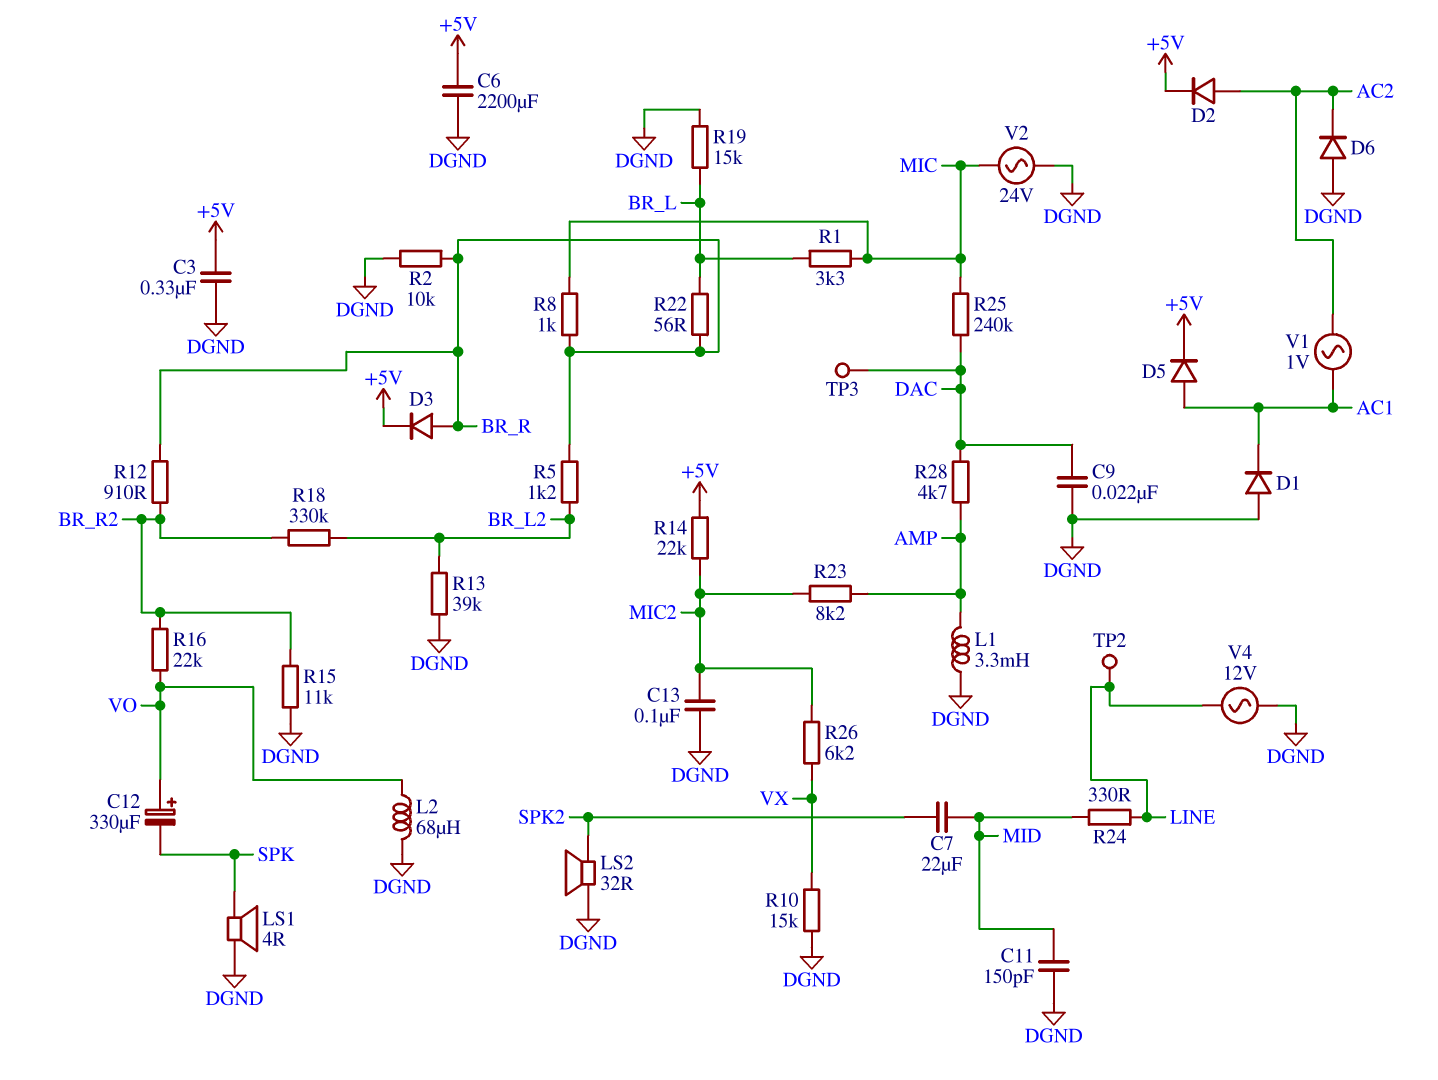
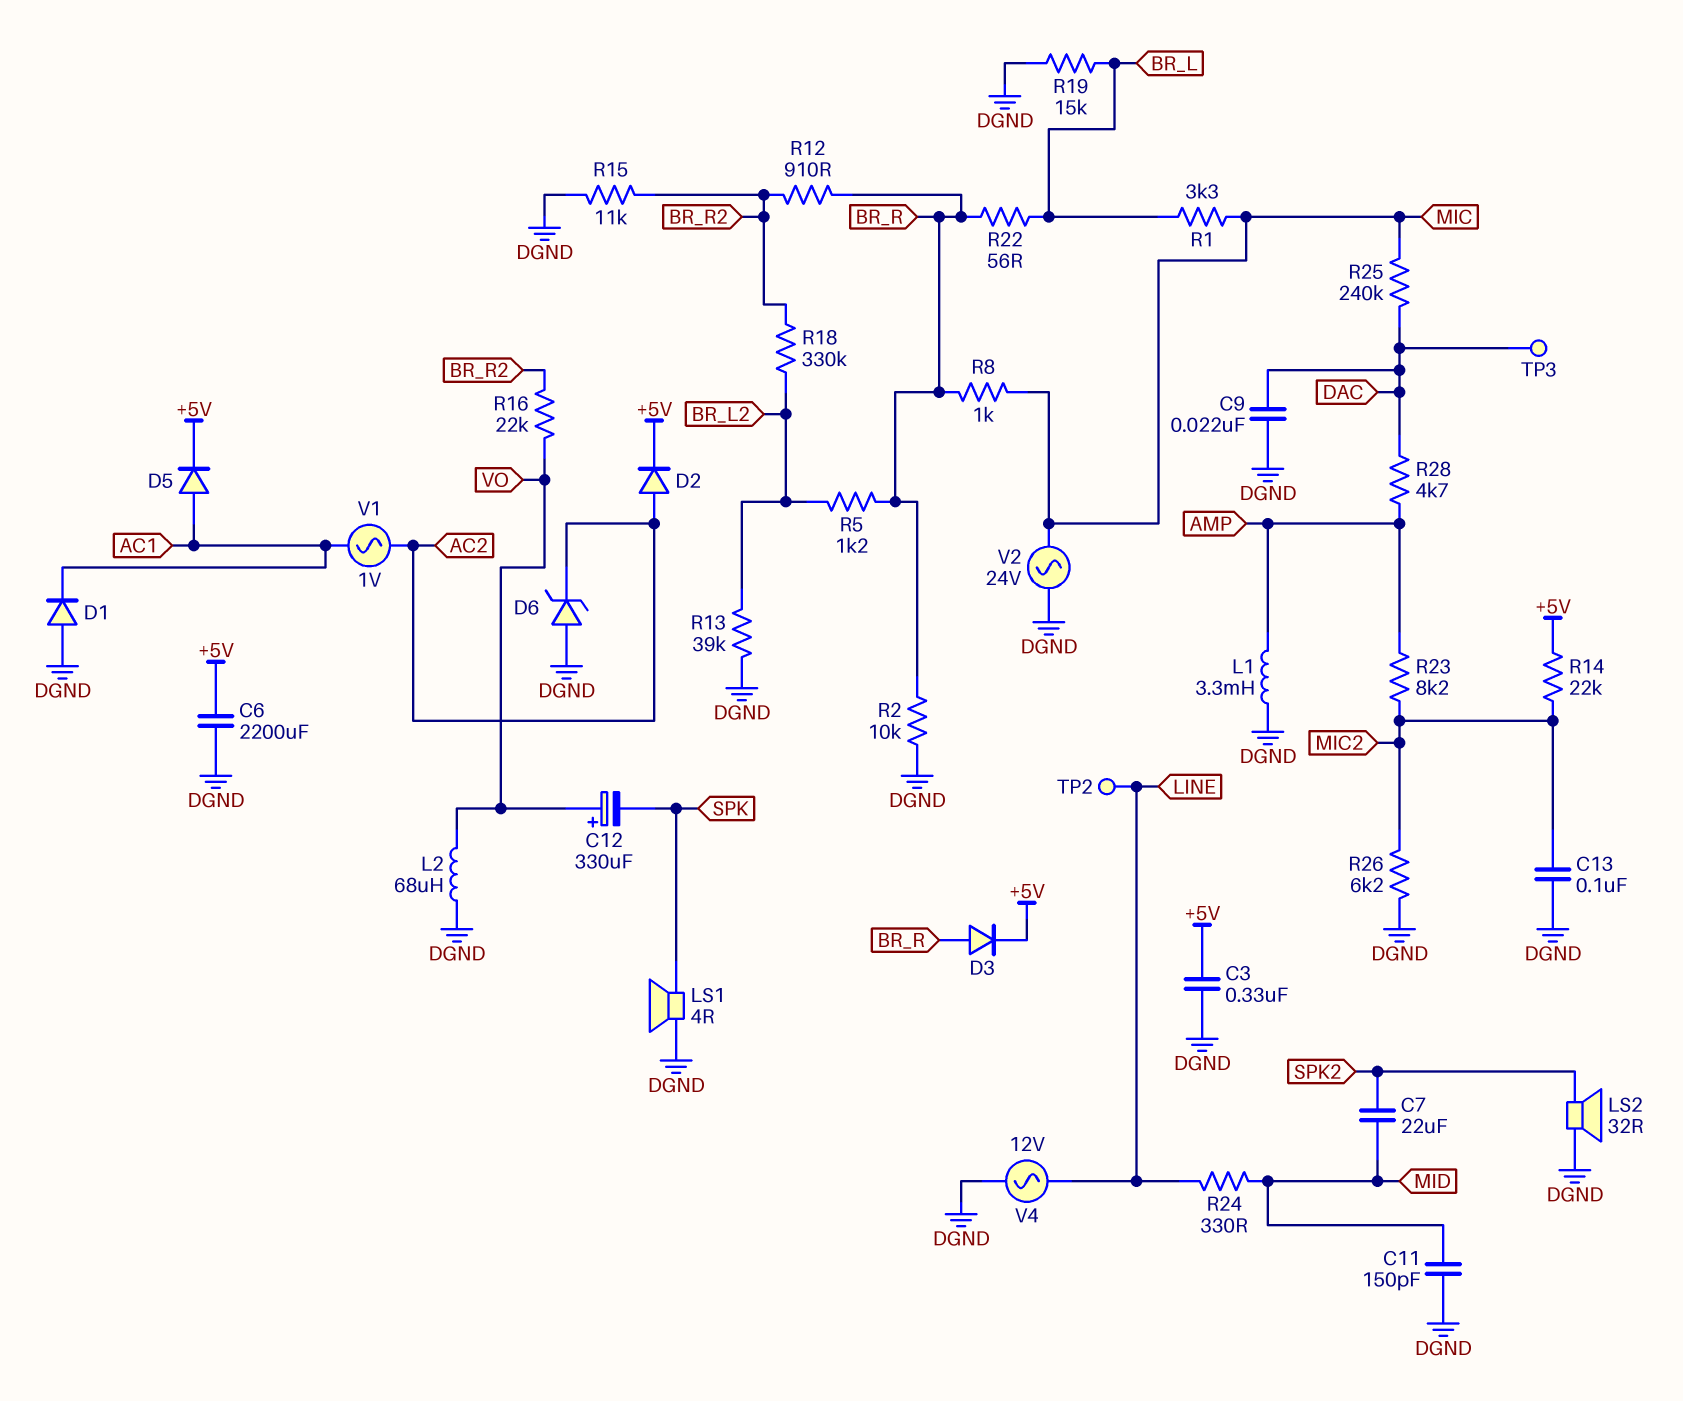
D6: diode (A DGND, K AC2) -> zener (A DGND, K AC2)
R10: 15k (DGND, VX) -> none
R26: 6.2k (MIC2, VX) -> 6.2k (DGND, MIC2)

